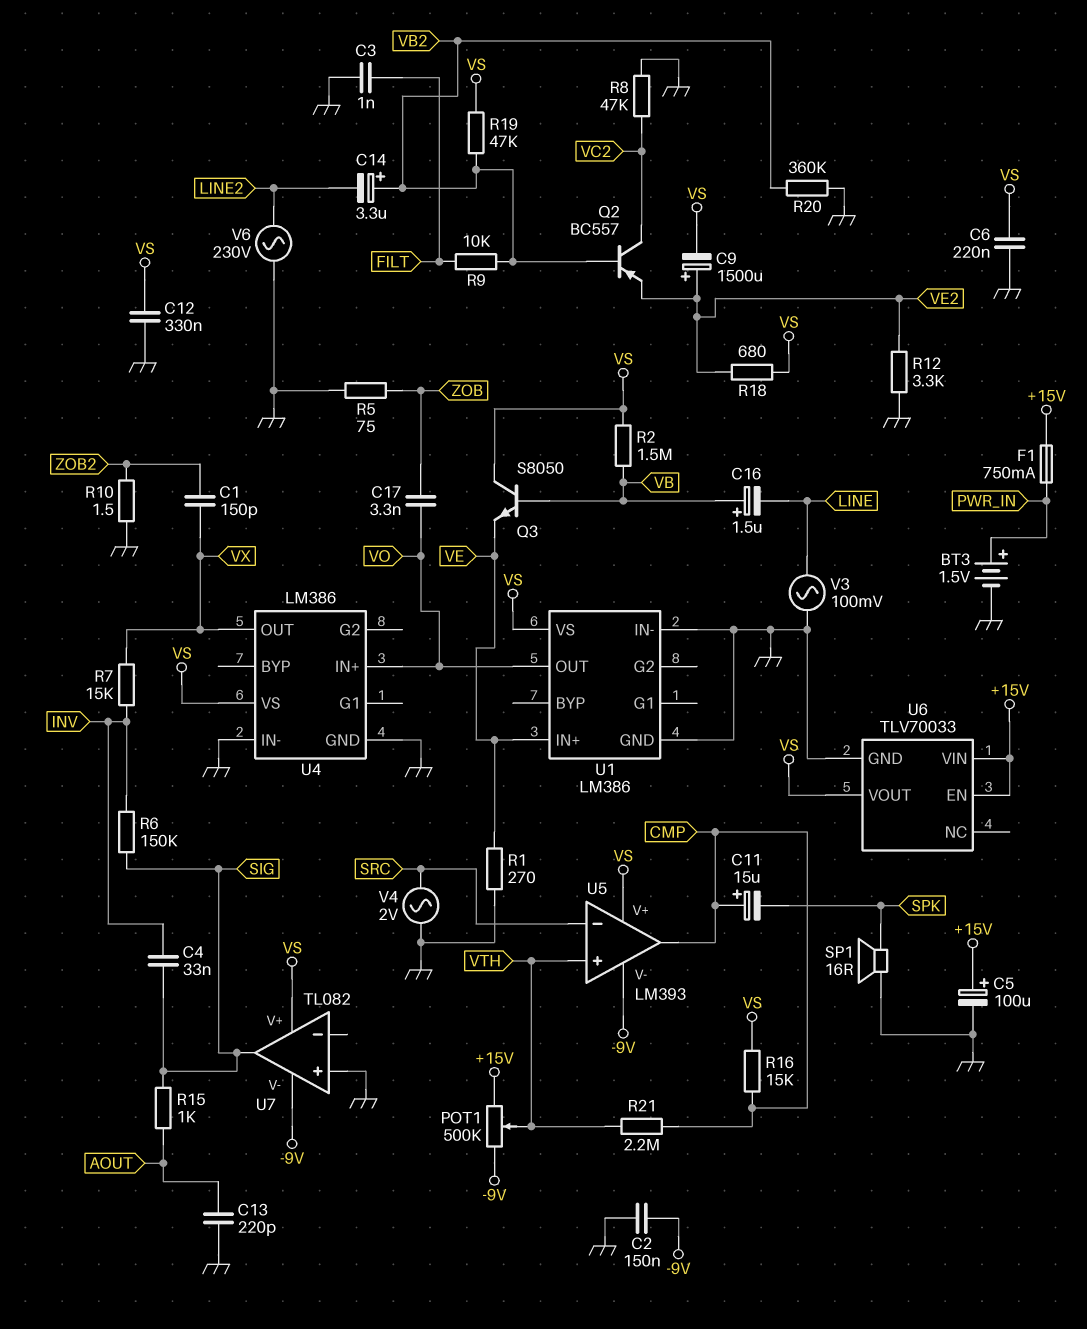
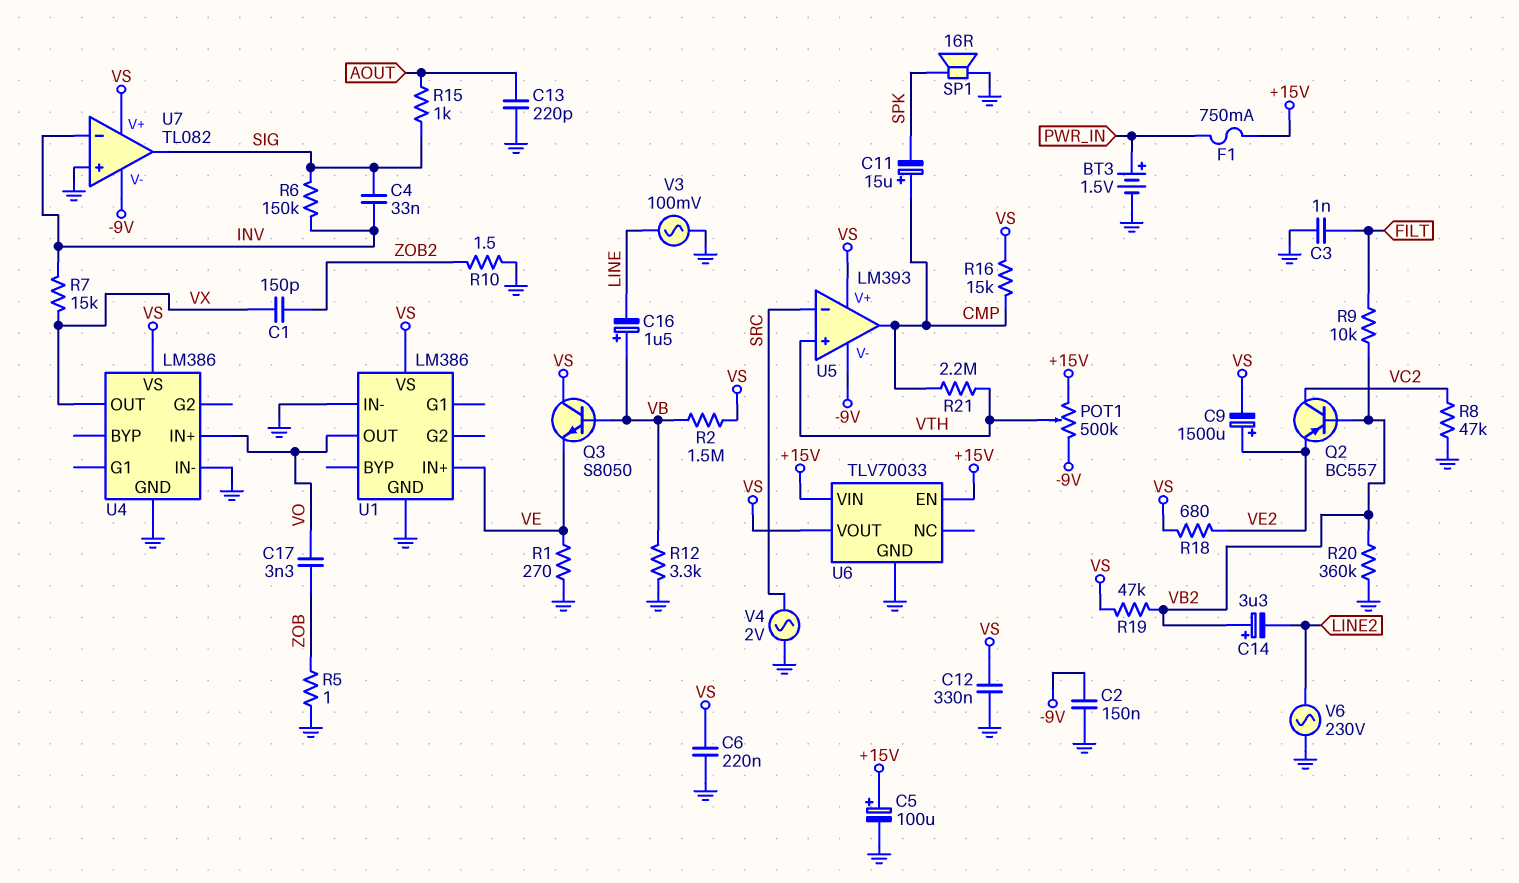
R5: 75 (GND, ZOB) -> 1 (GND, ZOB)
R12: 3.3k (GND, VE2) -> 3.3k (GND, VB)
U7 pin in-: none -> INV

